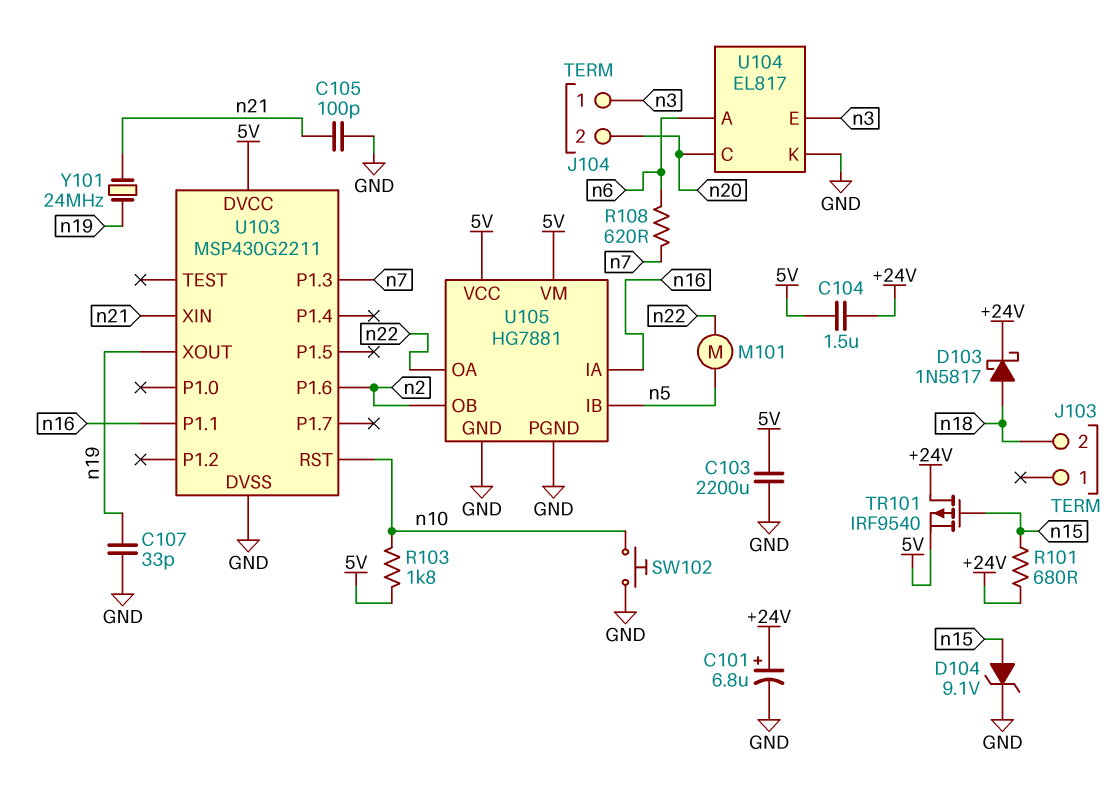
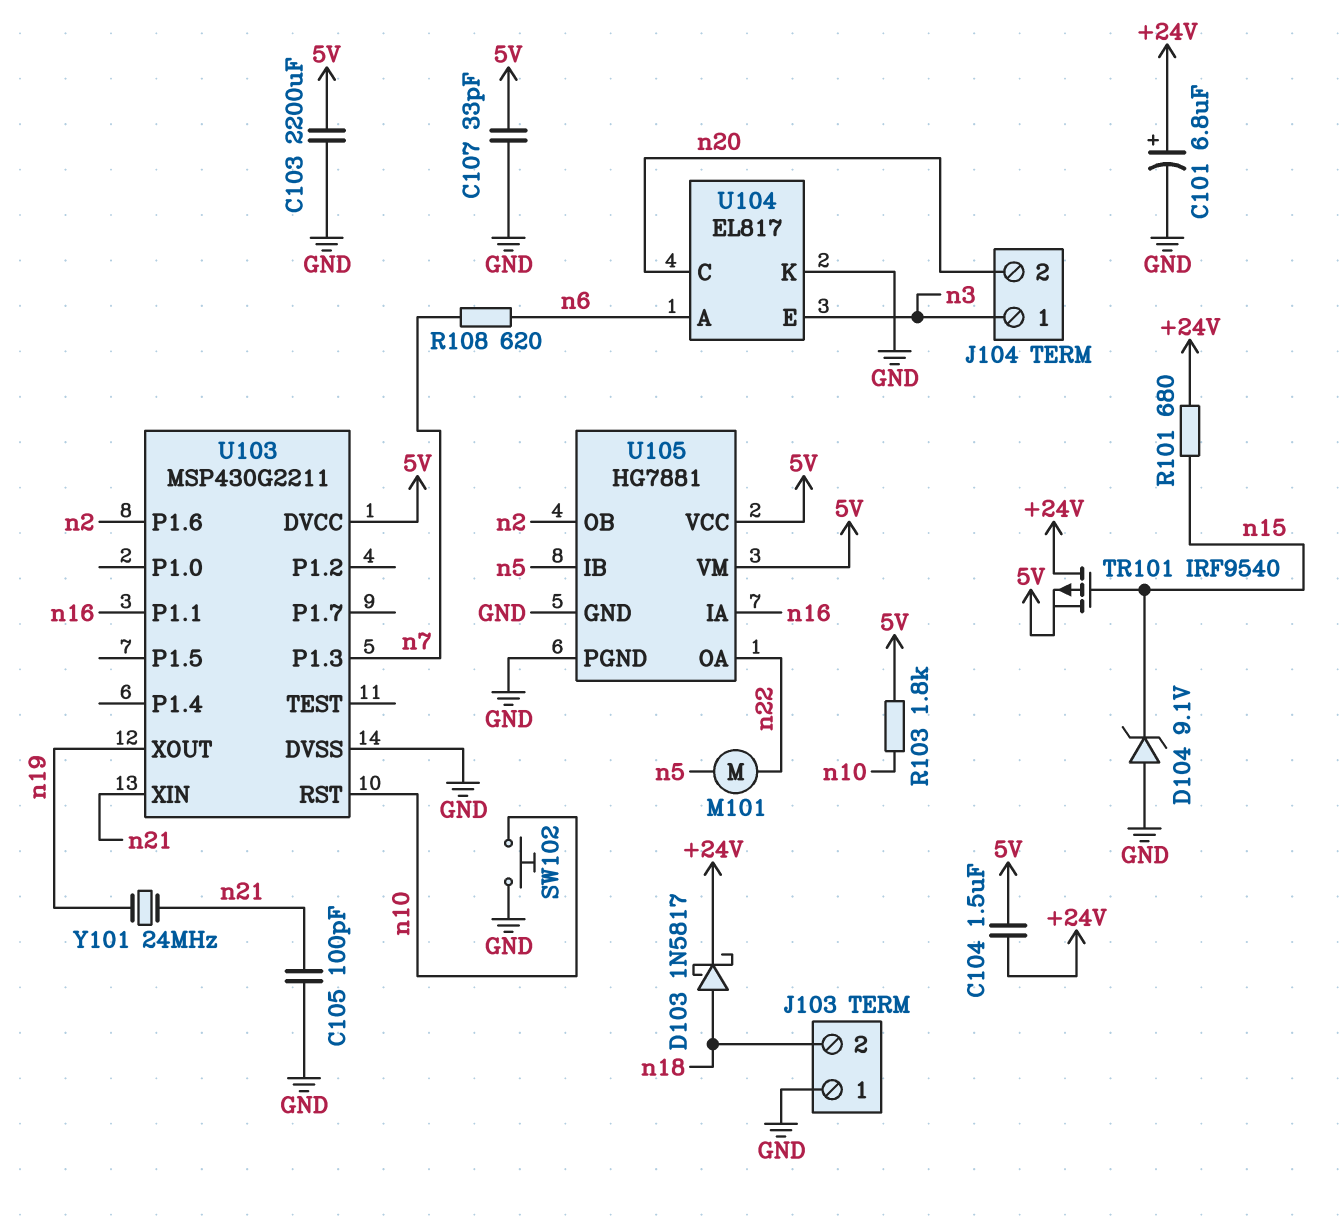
C107: 33pF (GND, n19) -> 33pF (5V, GND)
D104: zener 9.1V (A n15, K GND) -> zener 9.1V (A GND, K n15)
J103 pin 1: none -> GND

